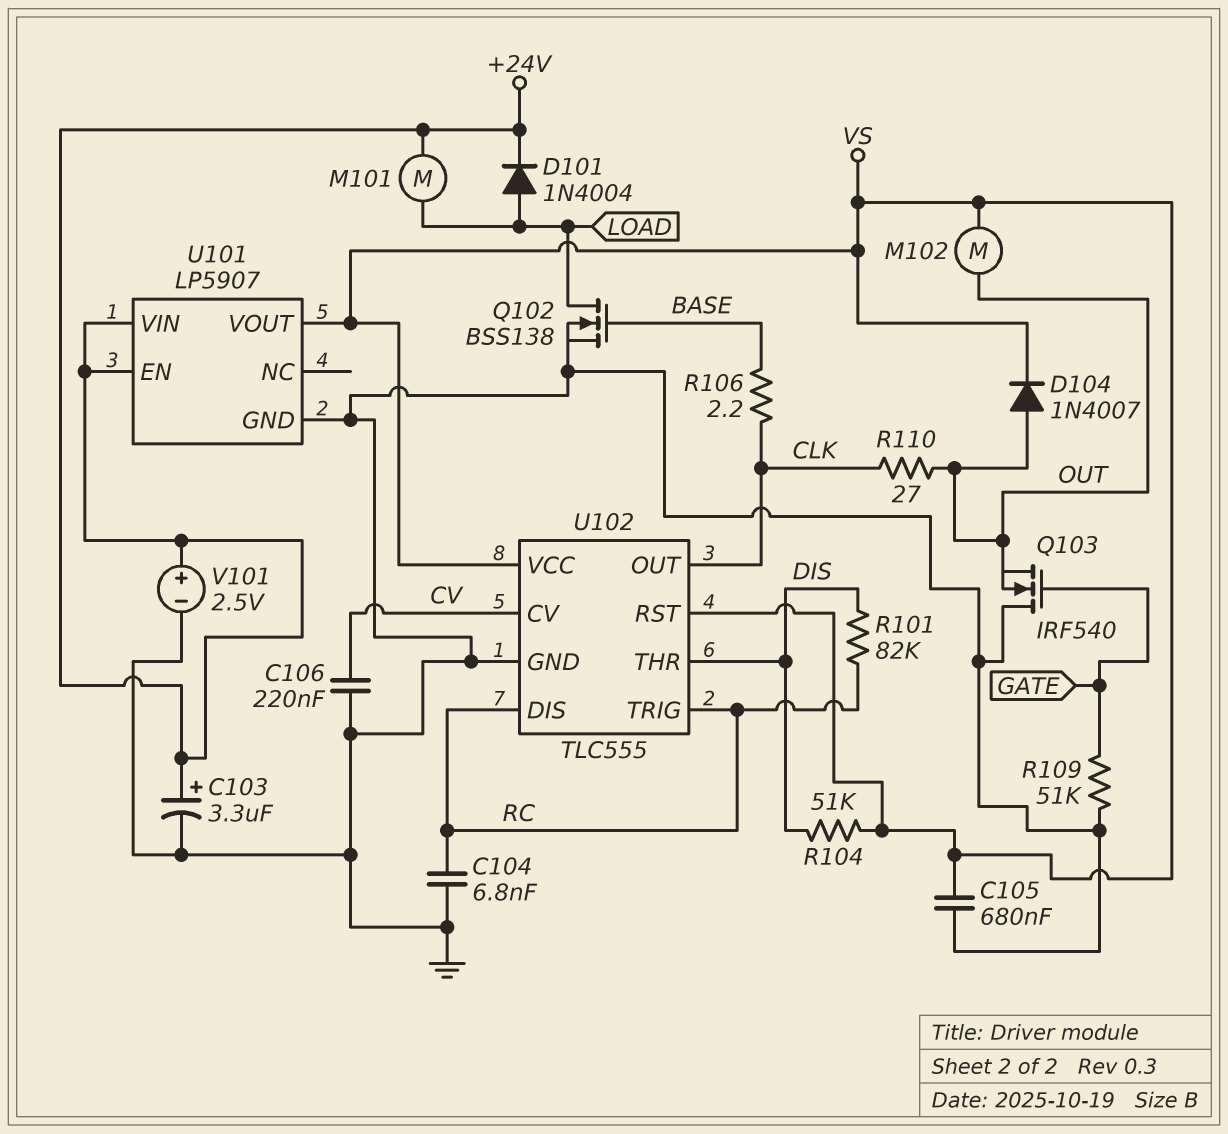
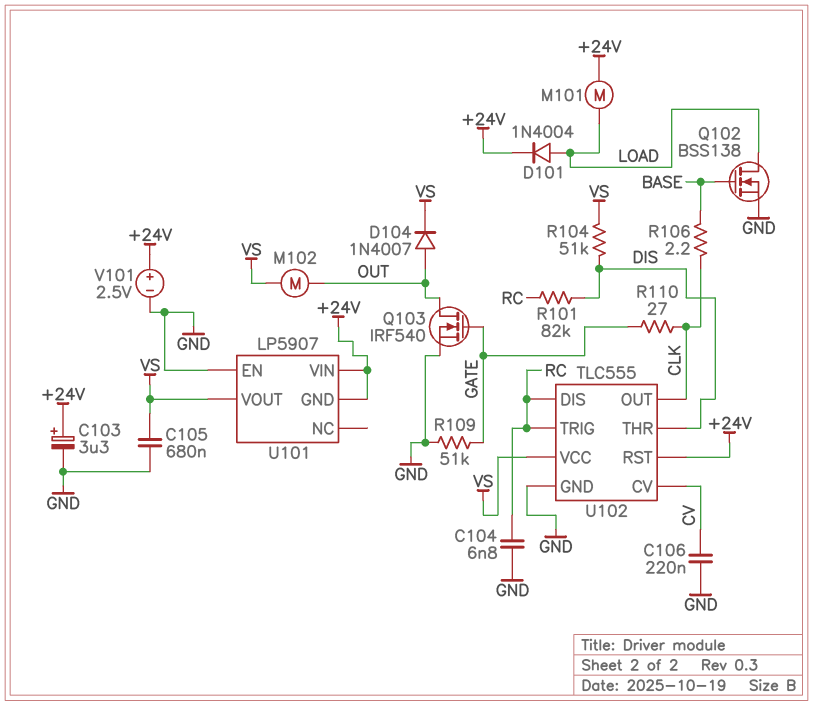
Q103: NMOS IRF540 (G GATE, D GND, S OUT) -> NMOS IRF540 (G GATE, D OUT, S GND)
R110: 27 (CLK, OUT) -> 27 (CLK, GATE)
U101 pin EN: +24V -> GND
U101 pin GND: GND -> +24V
U102 pin RST: VS -> +24V

